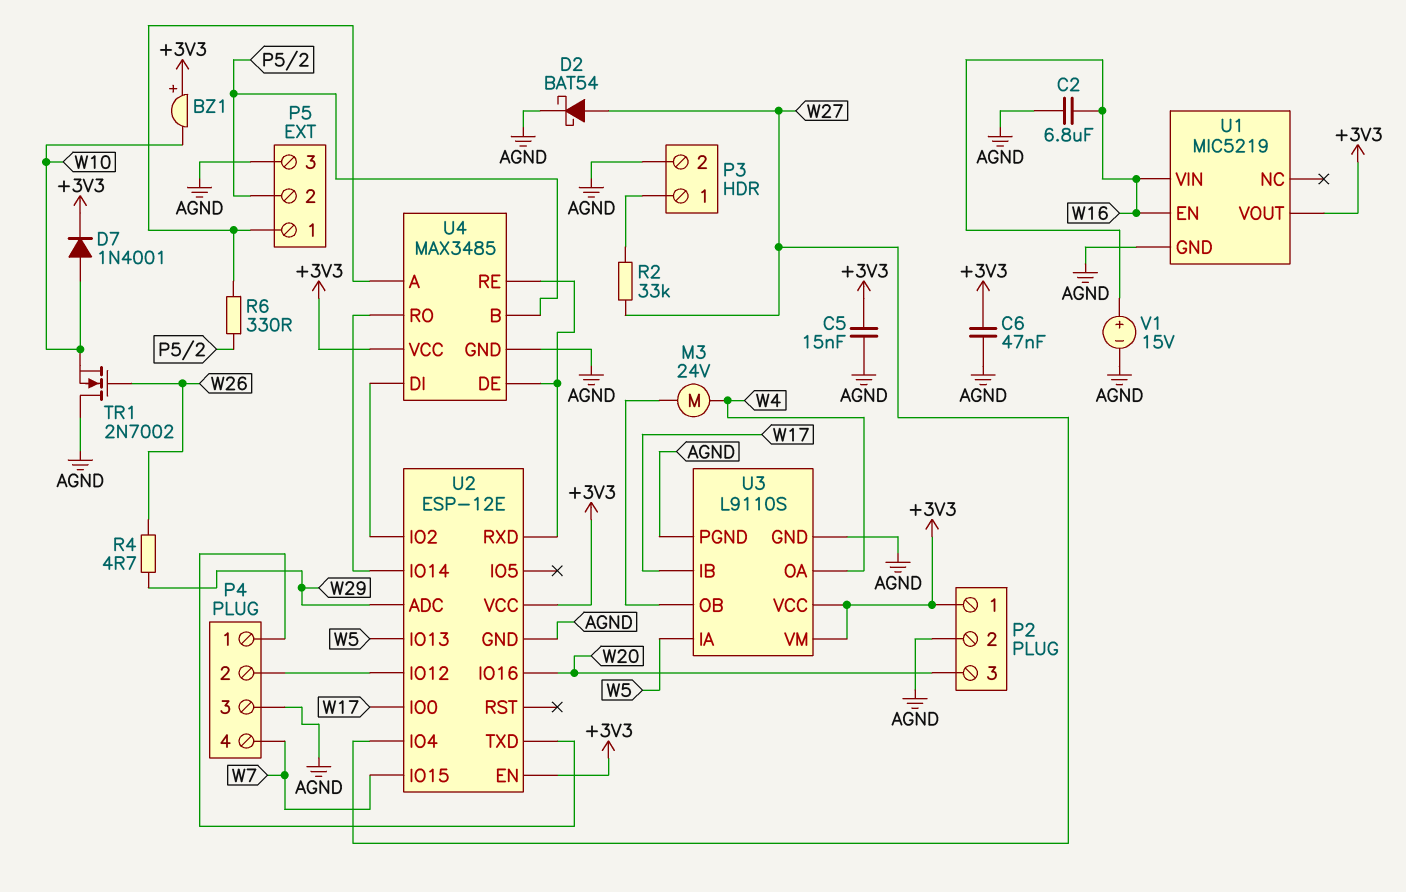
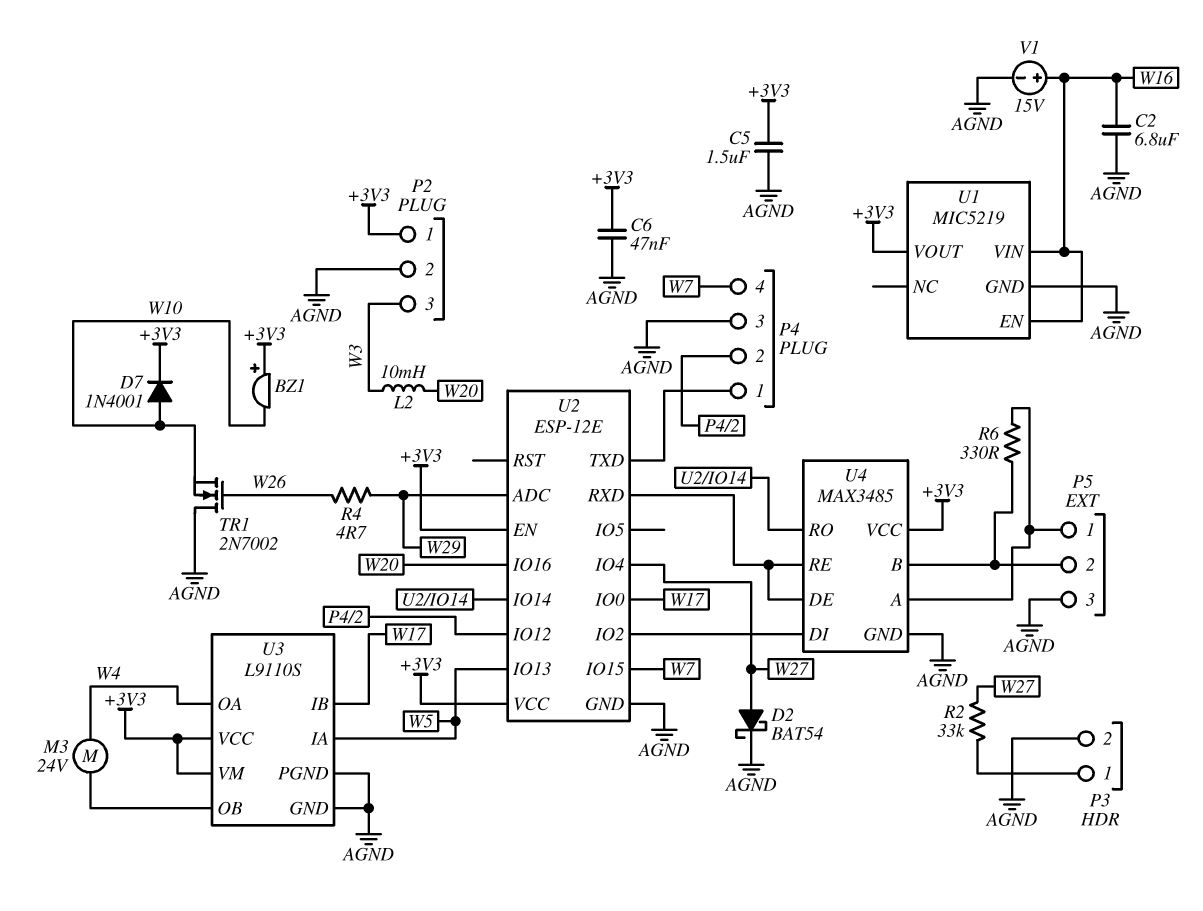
C5: 15nF (+3V3, AGND) -> 1.5uF (+3V3, AGND)
L2: none -> 10mH (W3, W20)
P2 pin 3: W20 -> W3

